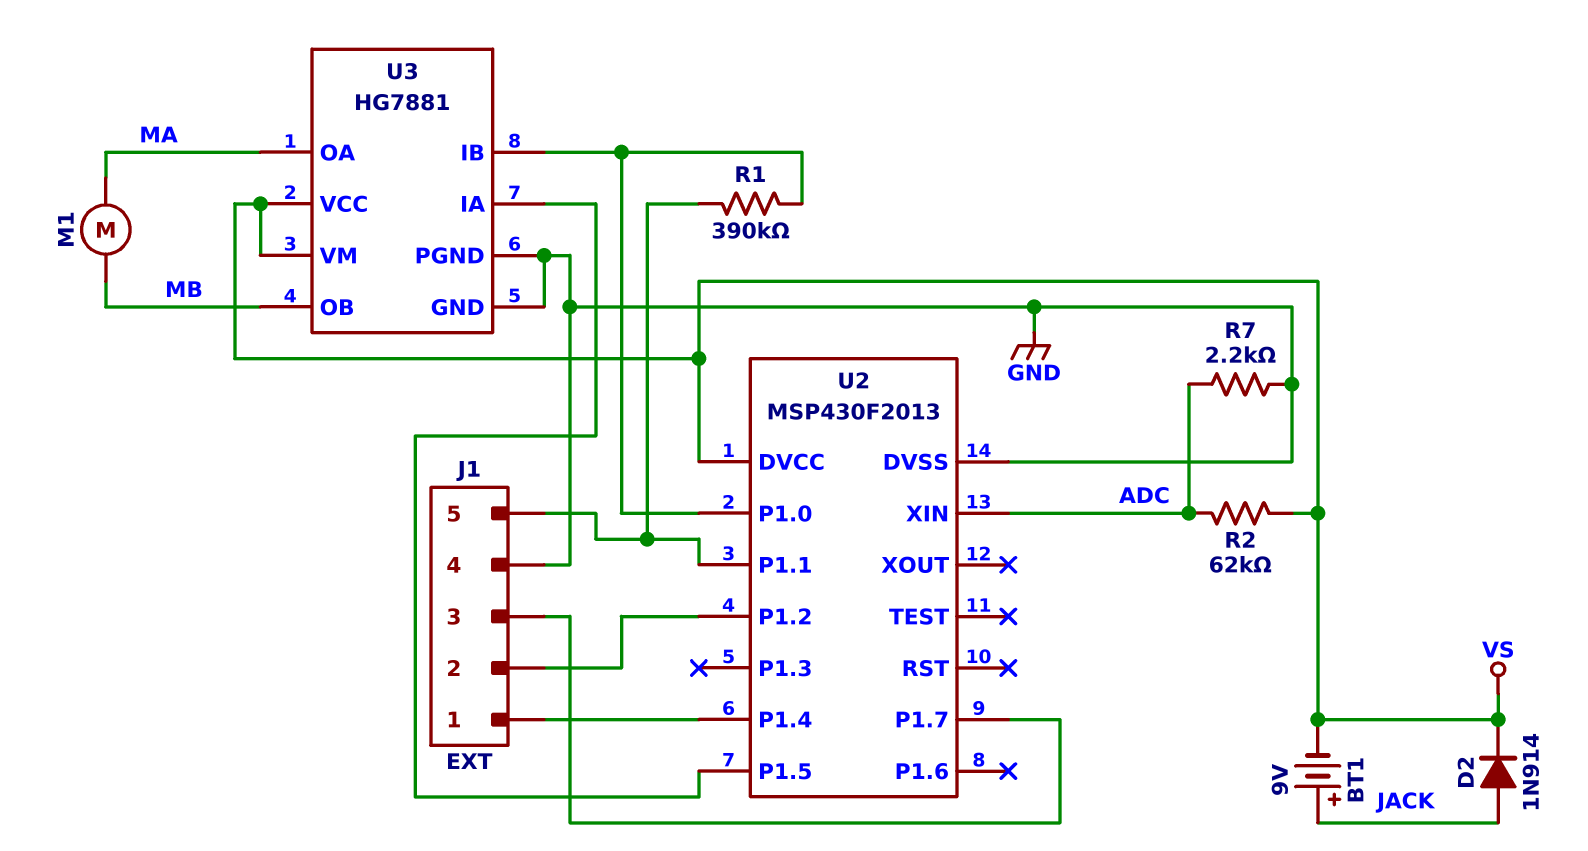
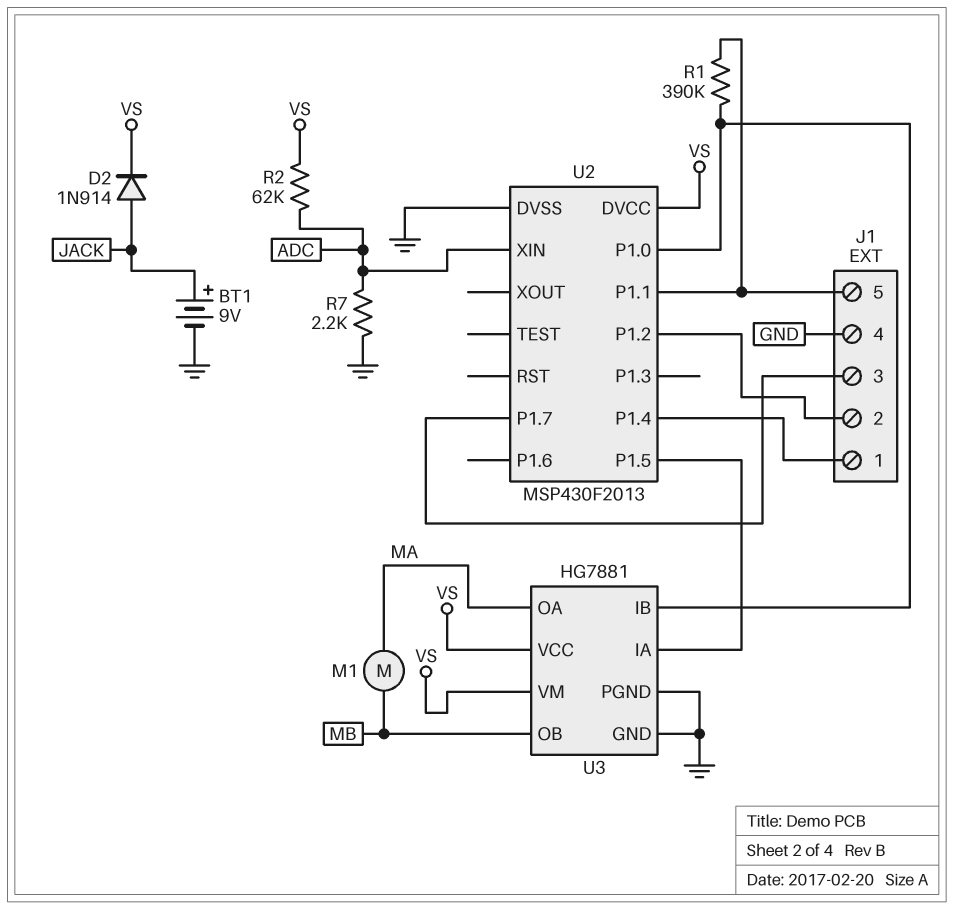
BT1: 9V (plus JACK, minus VS) -> 9V (plus JACK, minus GND)

